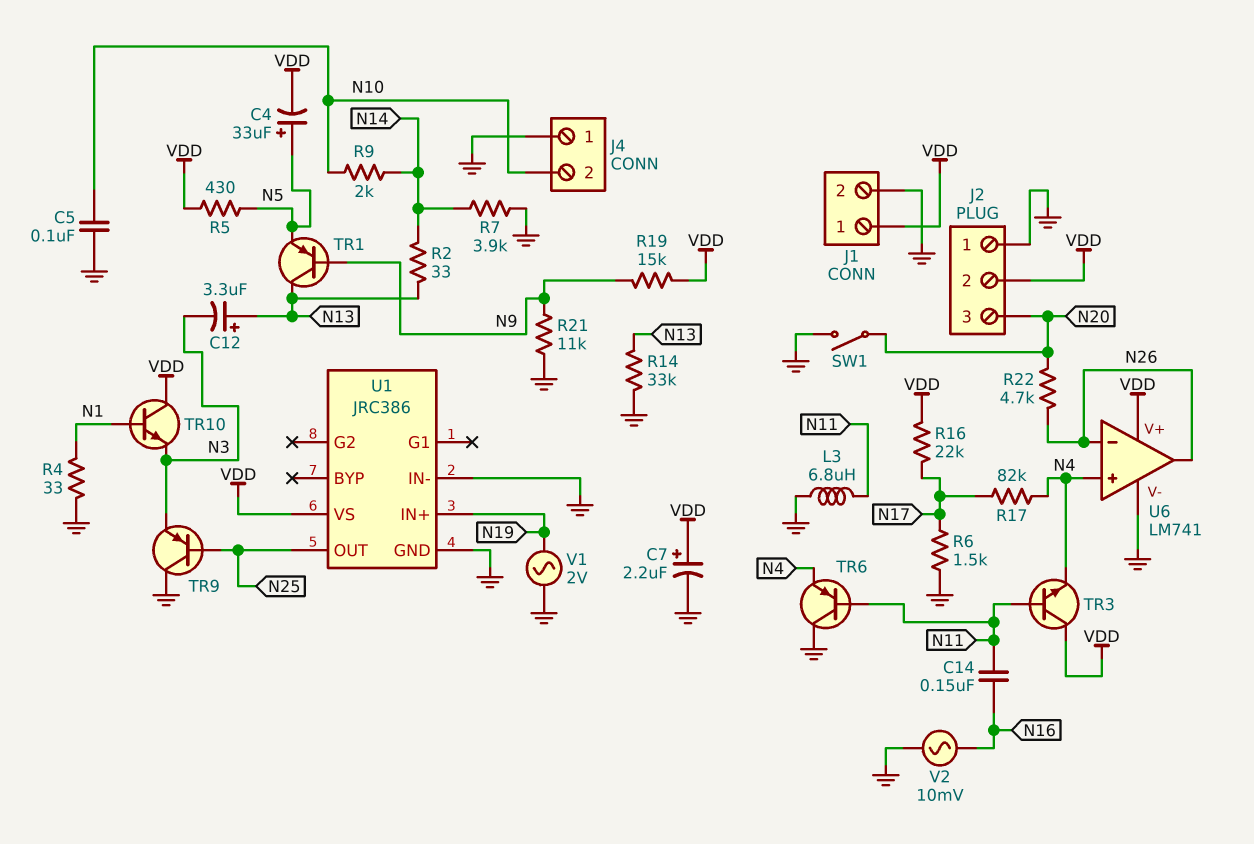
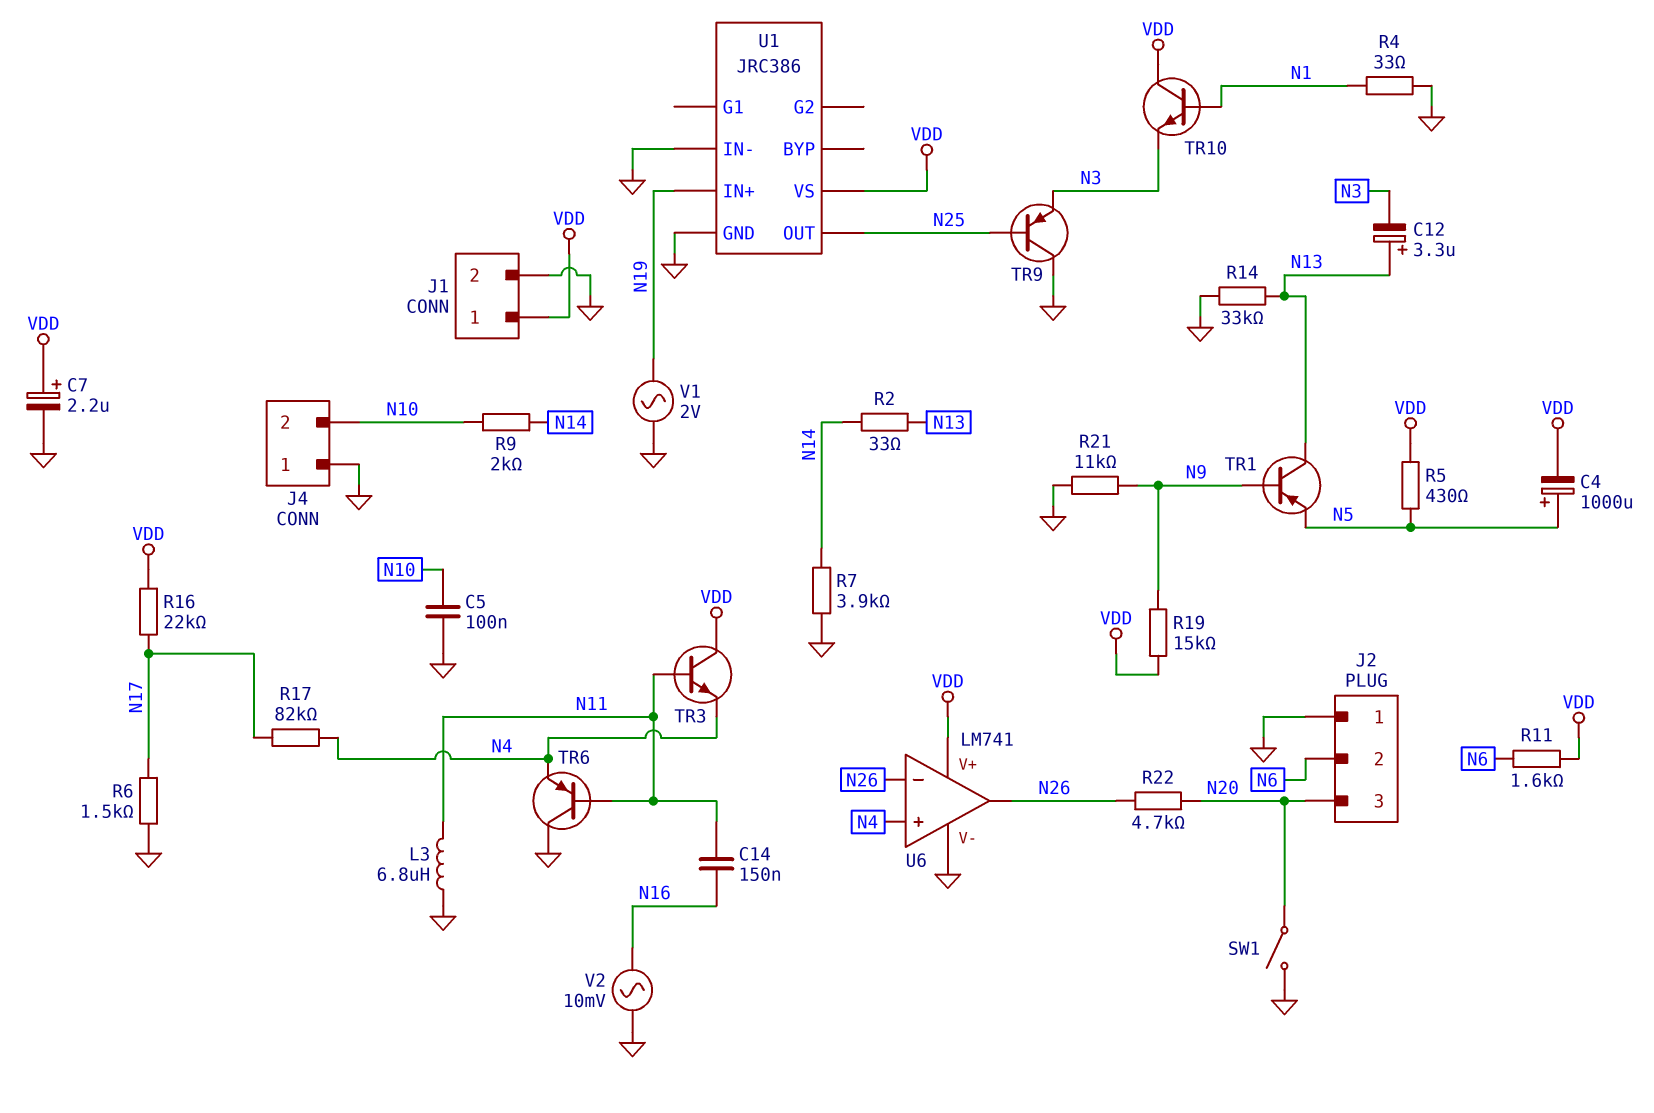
C4: 33uF (plus N5, minus VDD) -> 1000uF (plus N5, minus VDD)
J2 pin 2: VDD -> N6
R11: none -> 1.6k (N6, VDD)

